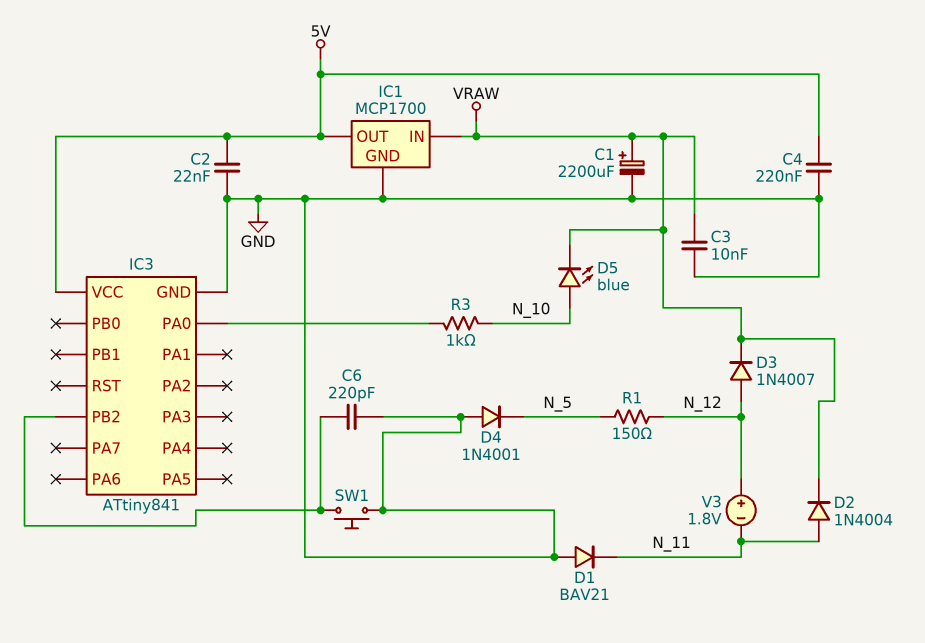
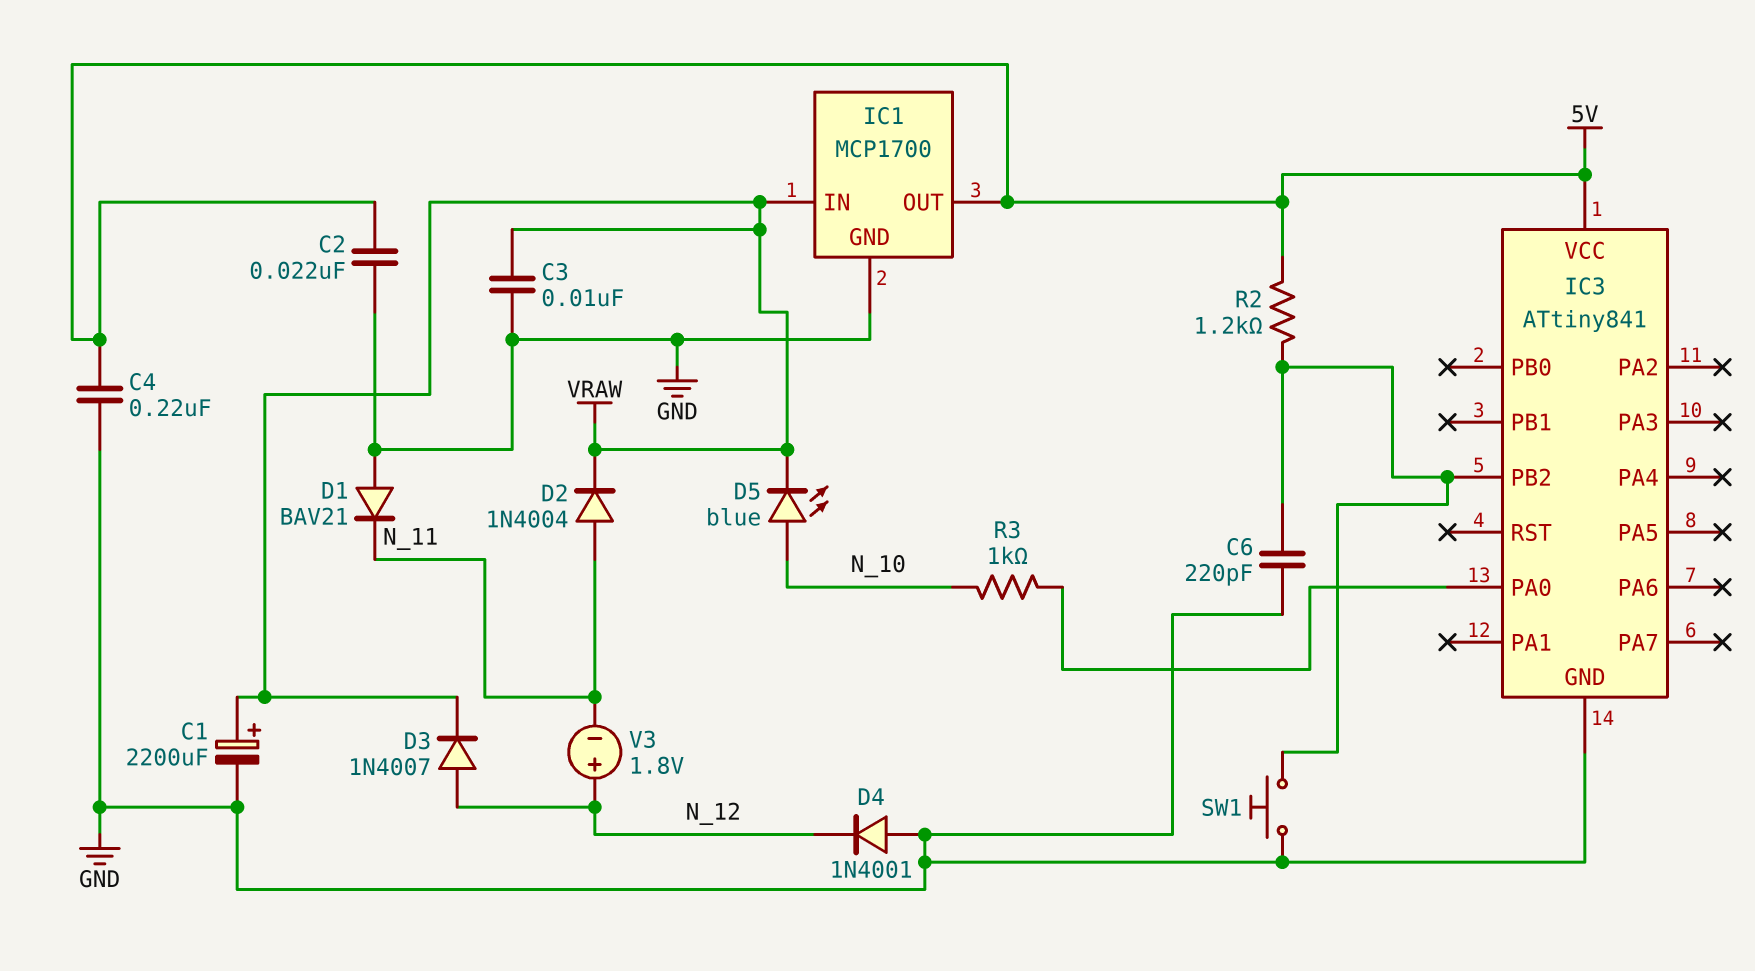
D4: diode 1N4001 (A GND, K N_5) -> diode 1N4001 (A GND, K N_12)
R1: 150 (N_5, N_12) -> none
R2: none -> 1.2k (5V, IC3/PB2)

